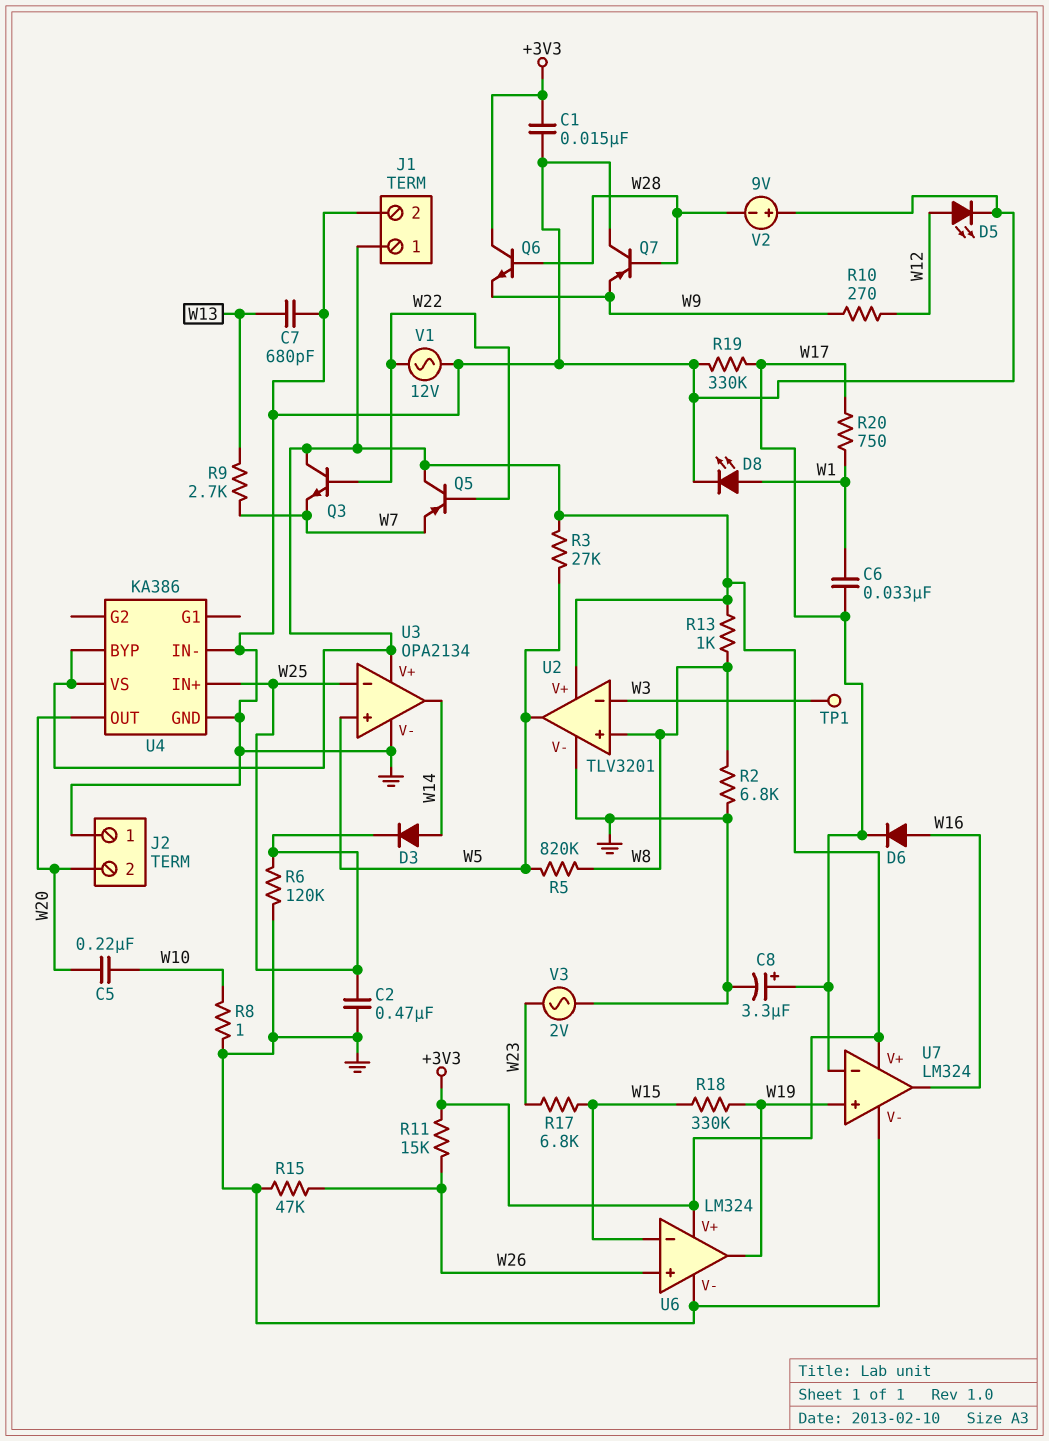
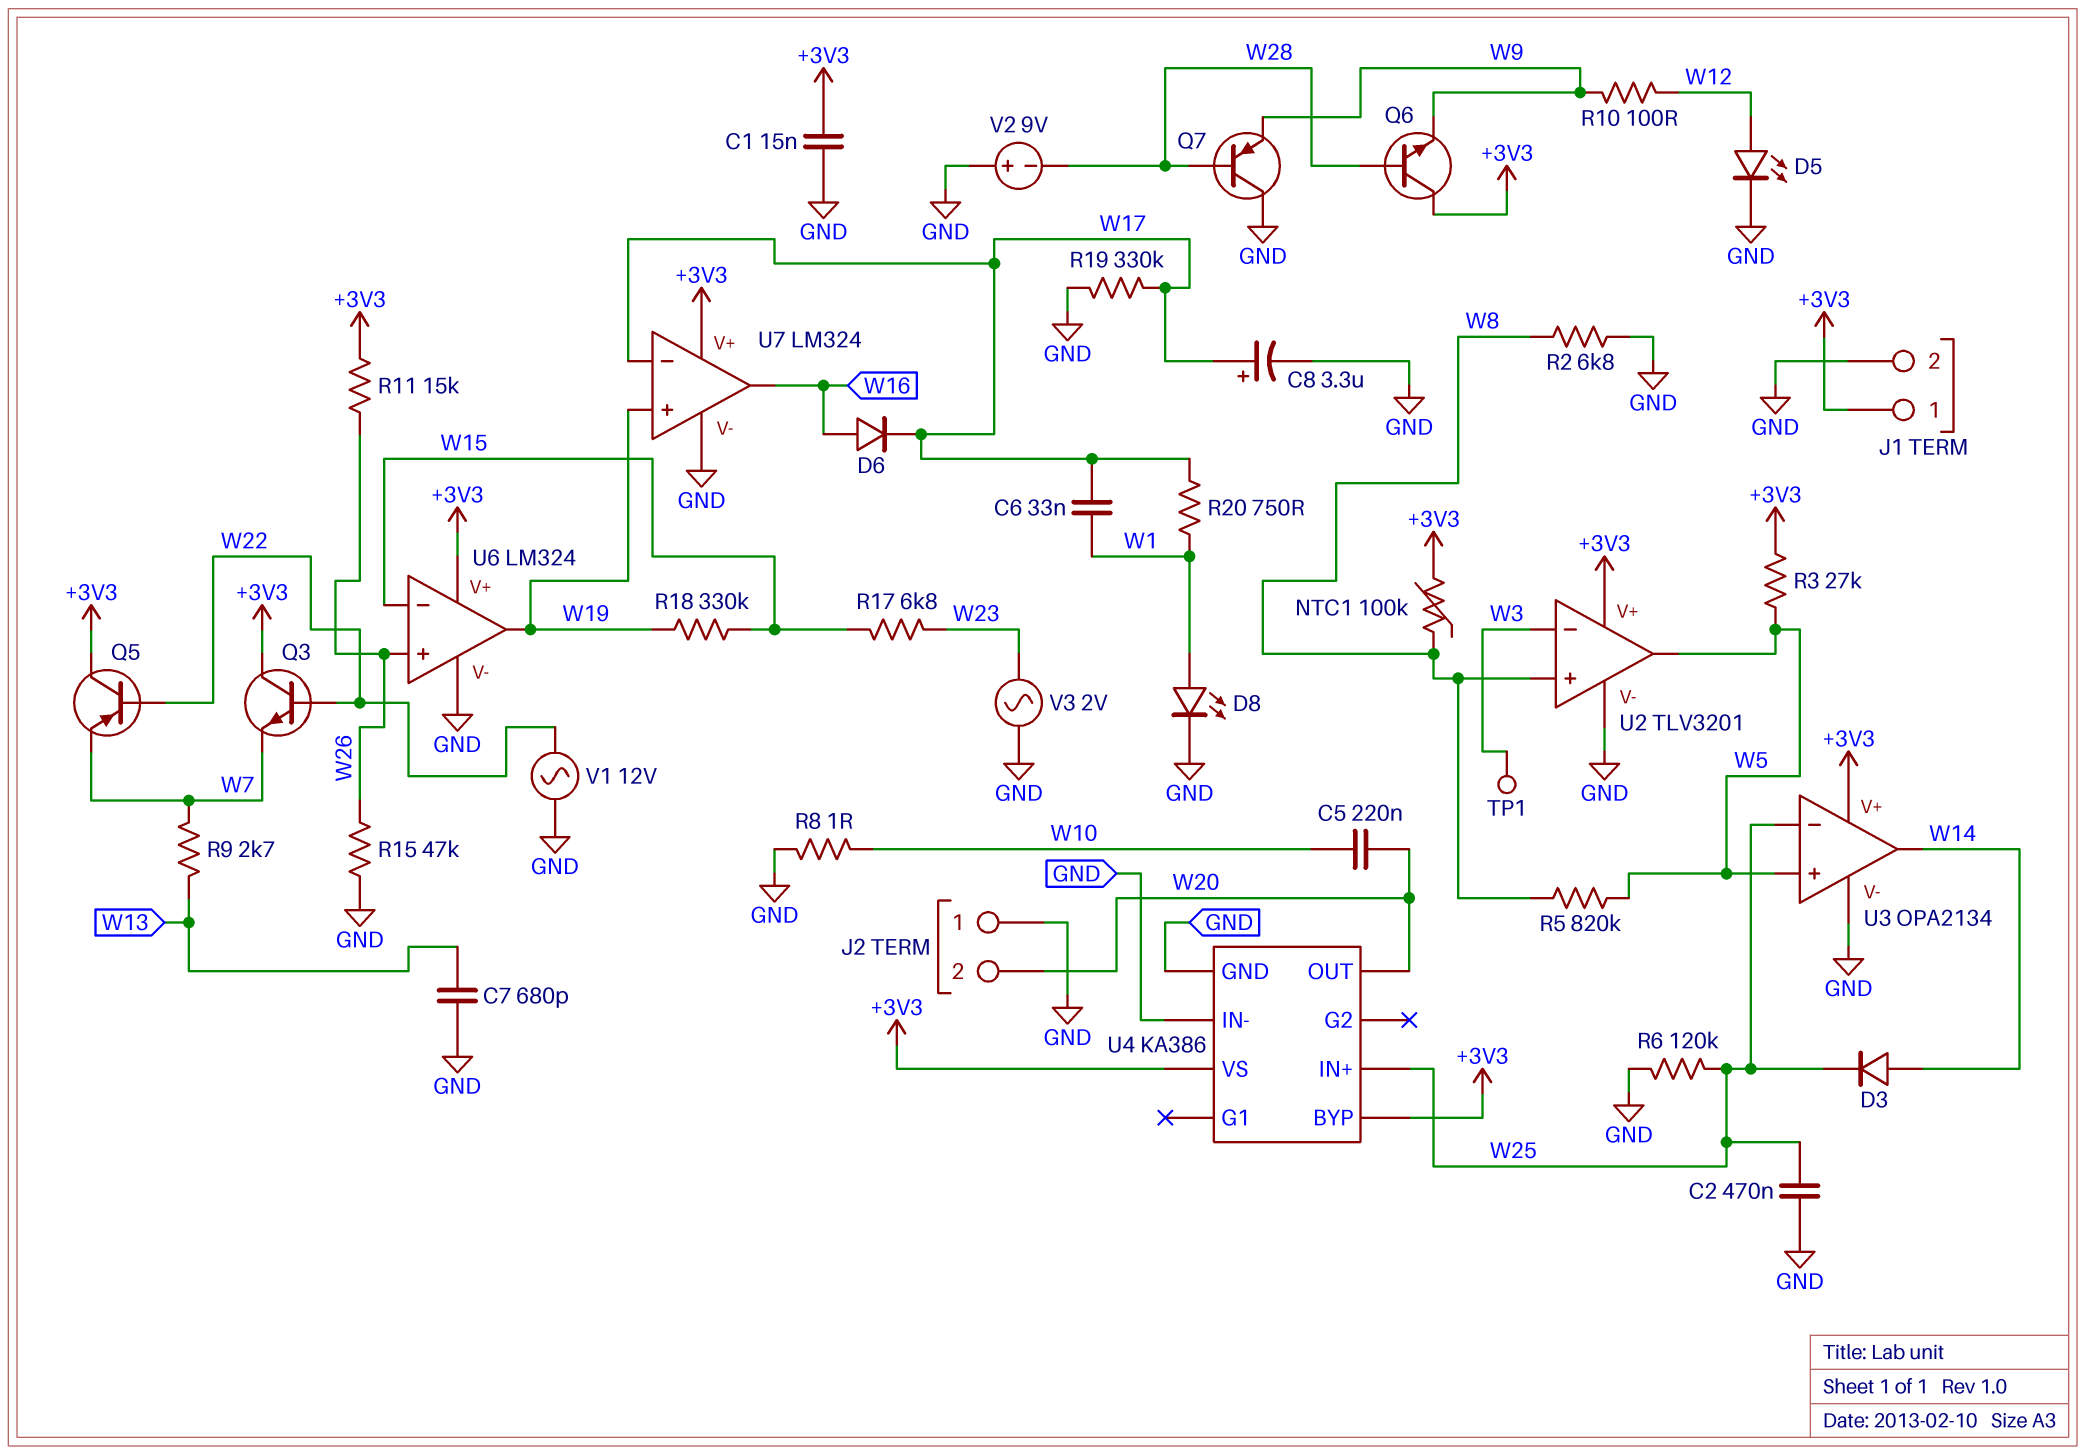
NTC1: none -> 100k (+3V3, W8)
R10: 270 (W9, W12) -> 100 (W9, W12)
R13: 1k (+3V3, W8) -> none

